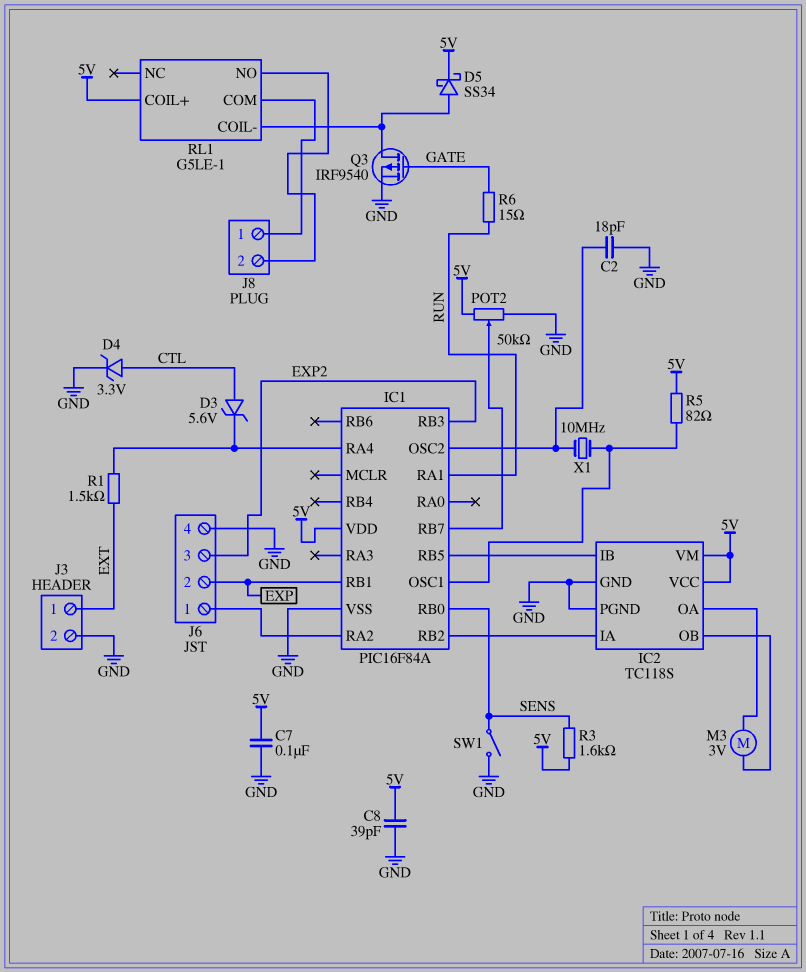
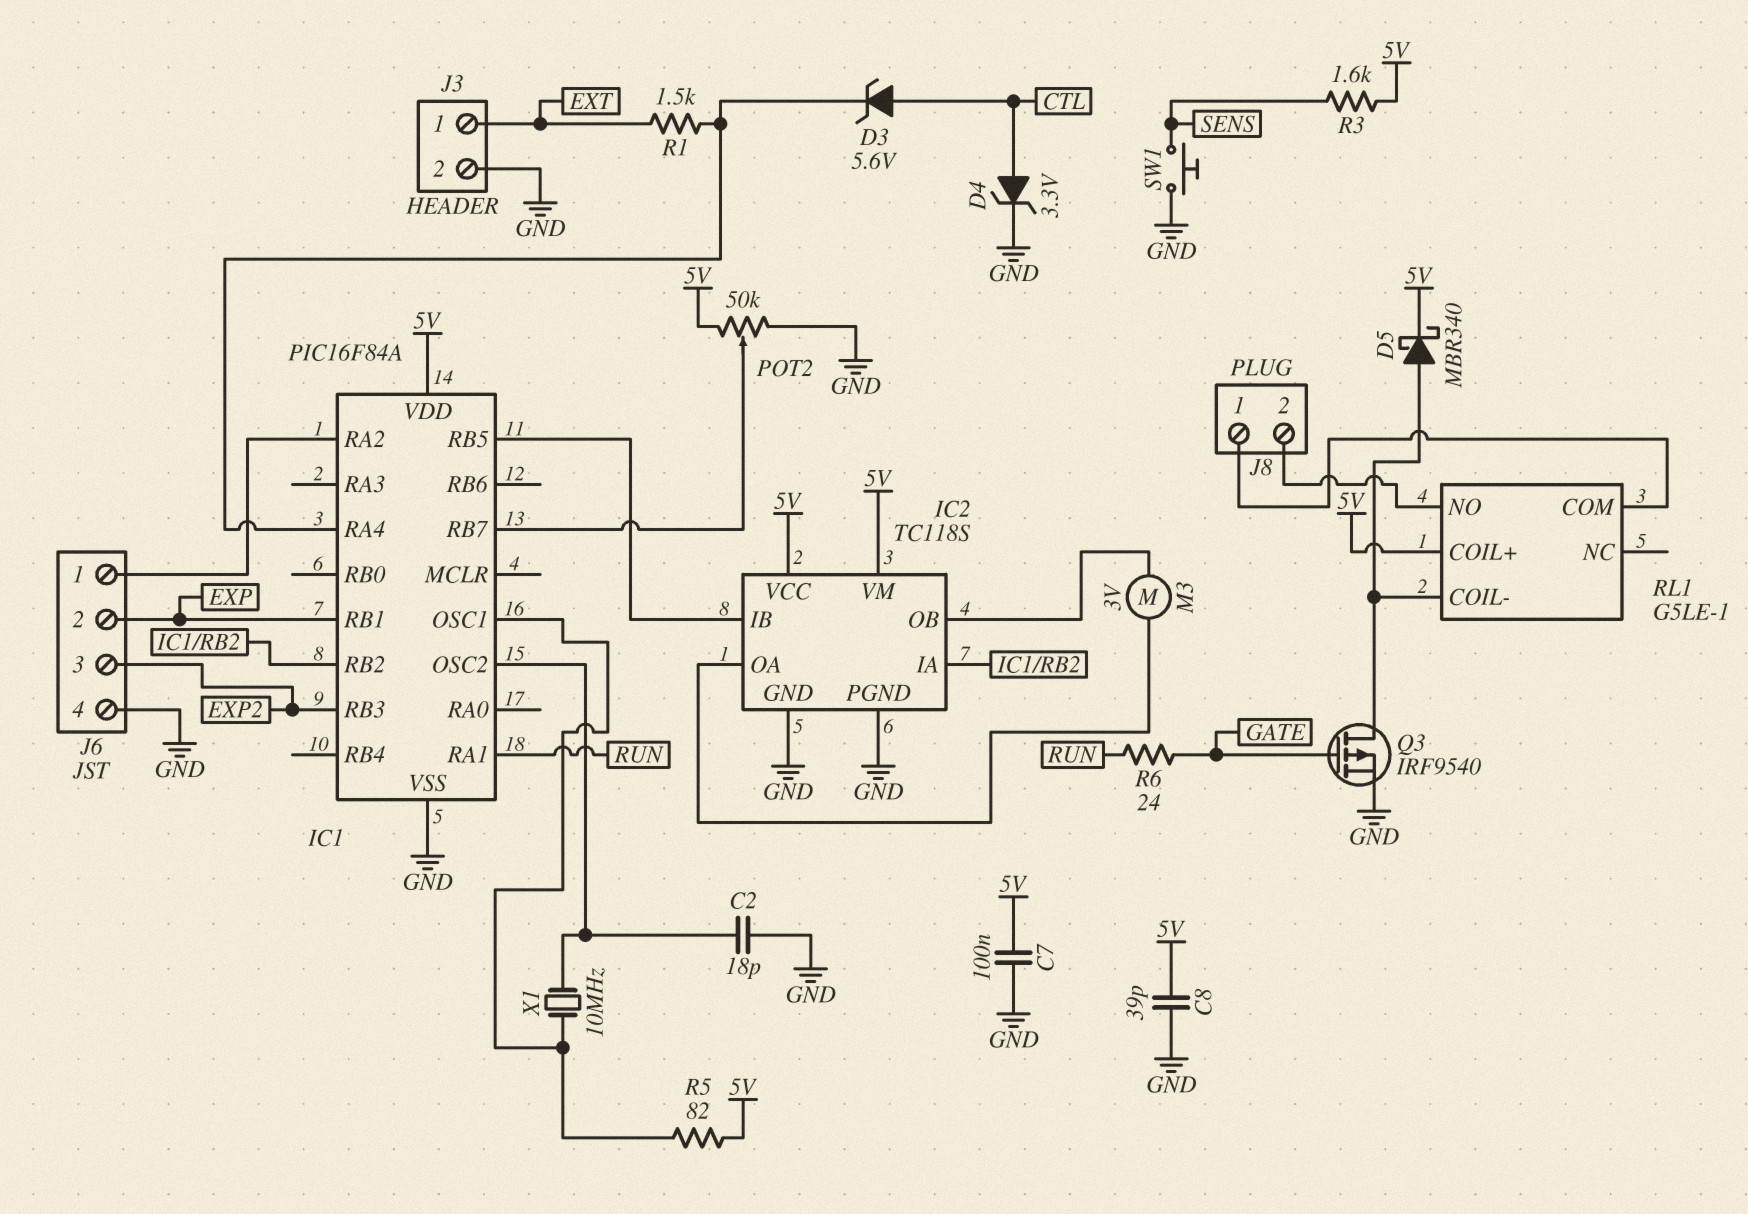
D5: schottky SS34 (A RL1/COIL-, K 5V) -> schottky MBR340 (A RL1/COIL-, K 5V)
IC1 pin RB0: SENS -> none
R6: 15 (GATE, RUN) -> 24 (GATE, RUN)
SW1: switch (GND, SENS) -> button (GND, SENS)

